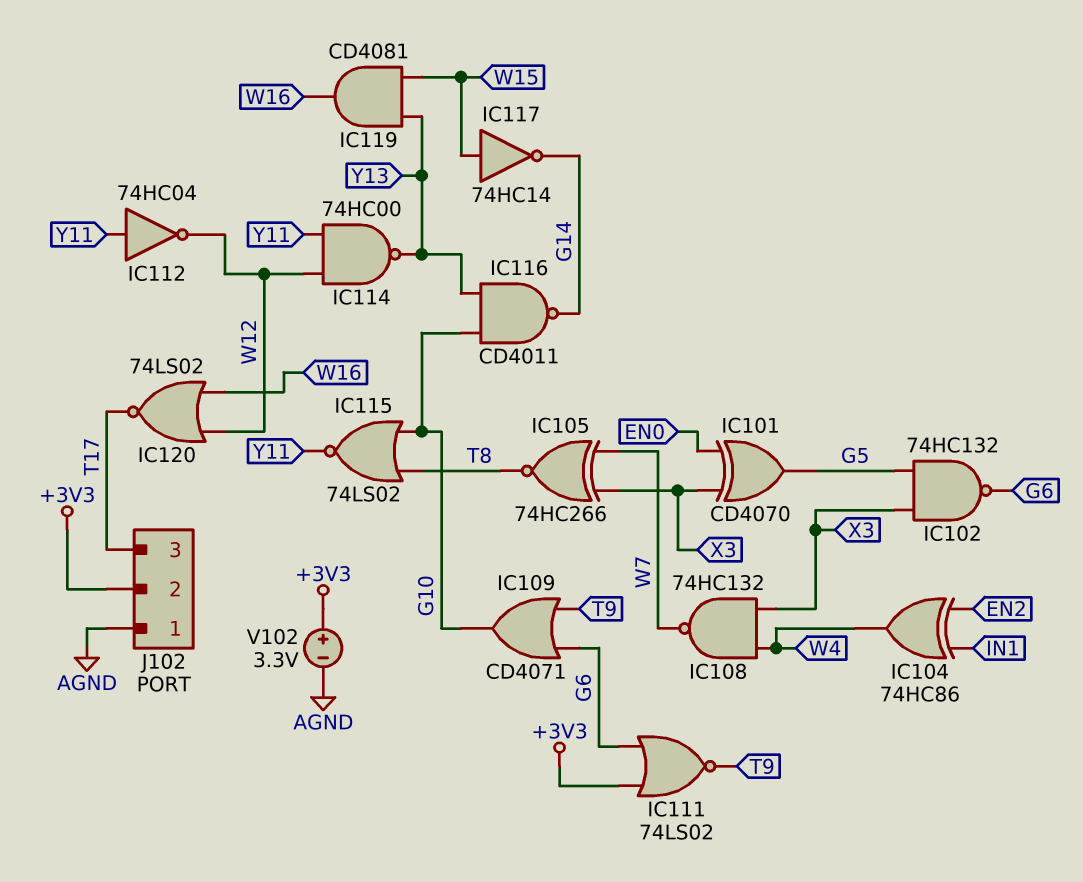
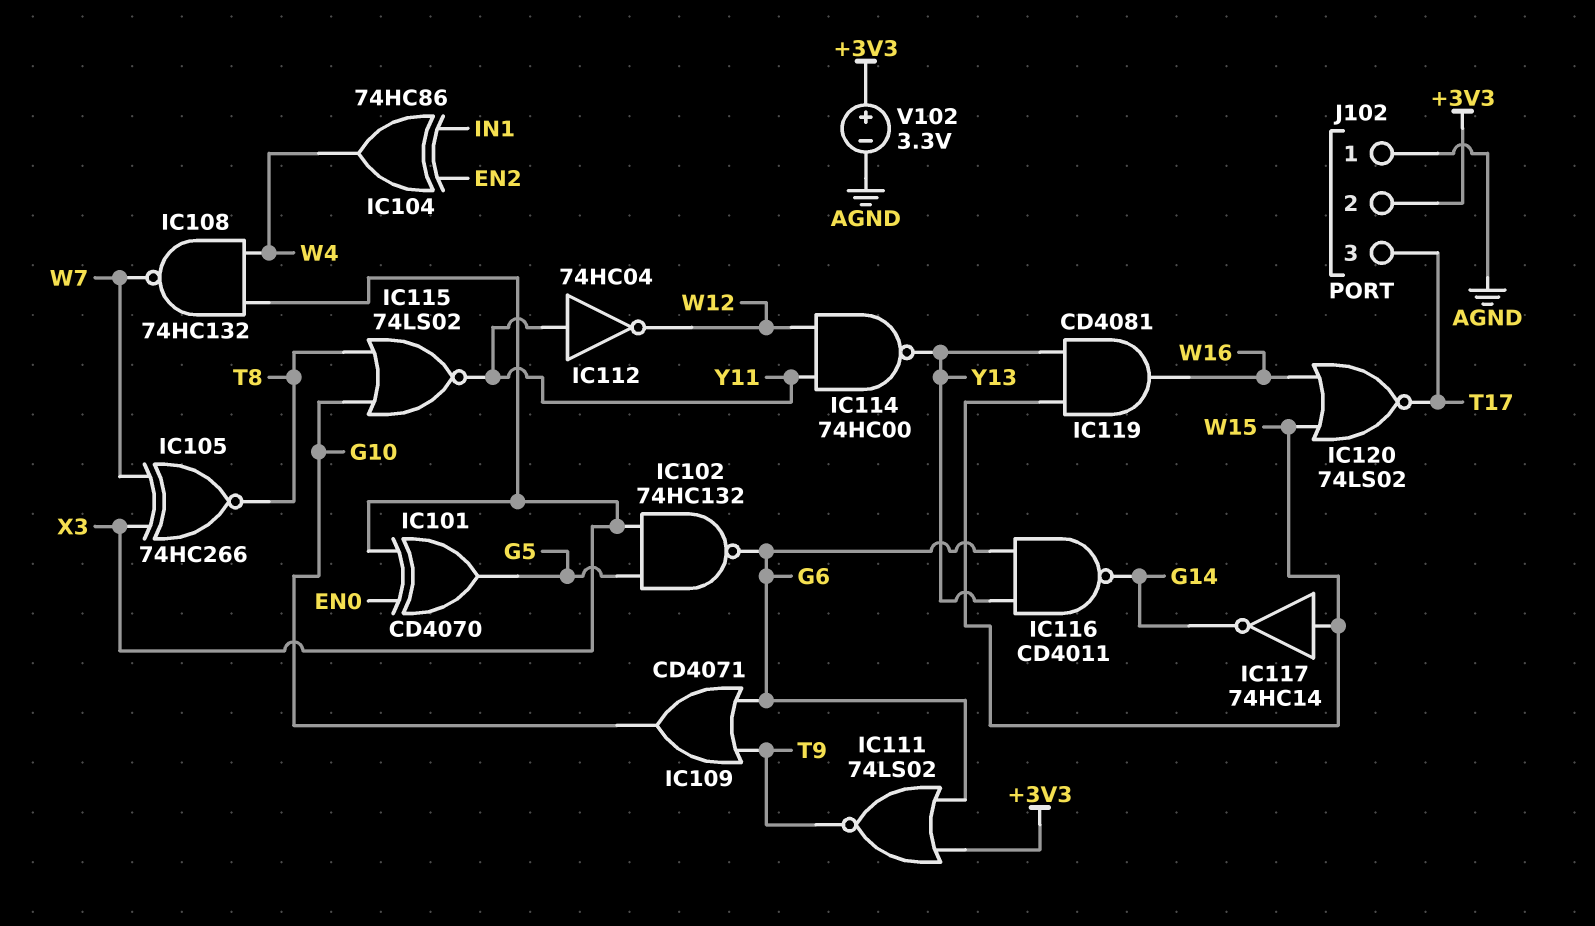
IC116: NAND CD4011 (in G10, in Y13, out G14) -> NAND CD4011 (in G6, in Y13, out G14)
IC120: NOR 74LS02 (in W12, in W16, out T17) -> NOR 74LS02 (in W15, in W16, out T17)

